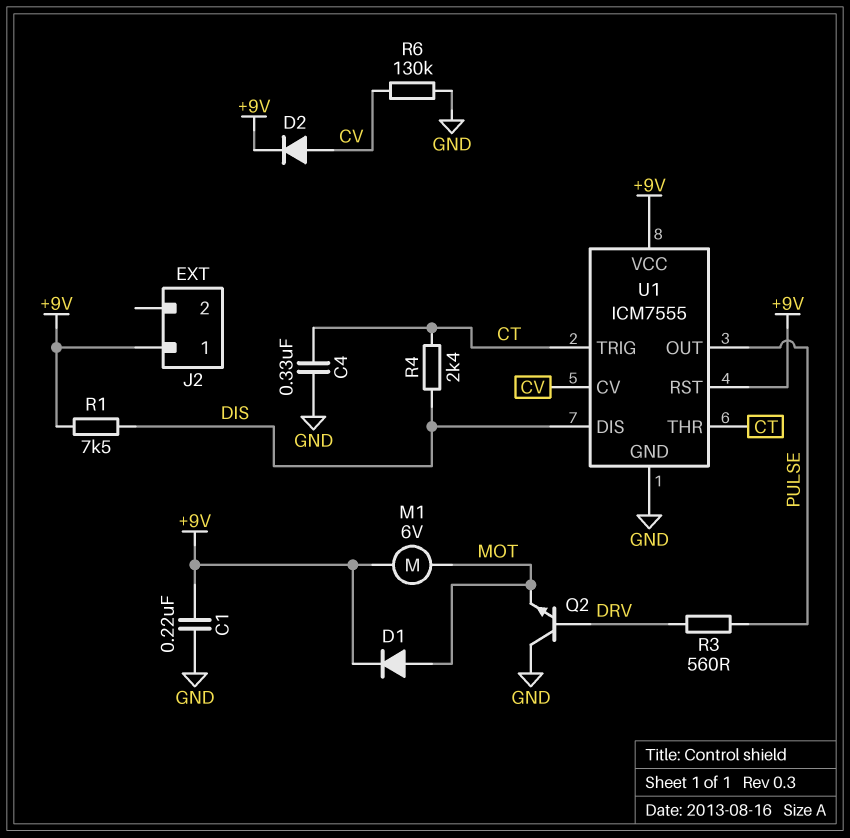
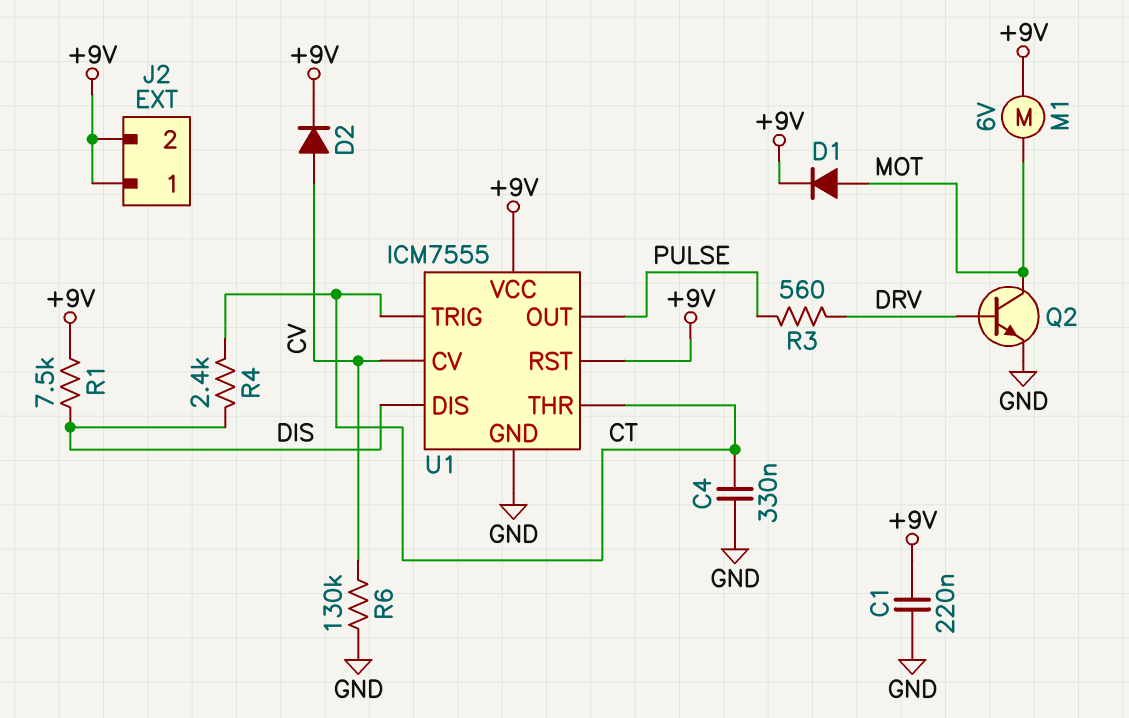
J2 pin 2: none -> +9V
Q2: NPN (B DRV, C GND, E MOT) -> NPN (B DRV, C MOT, E GND)

